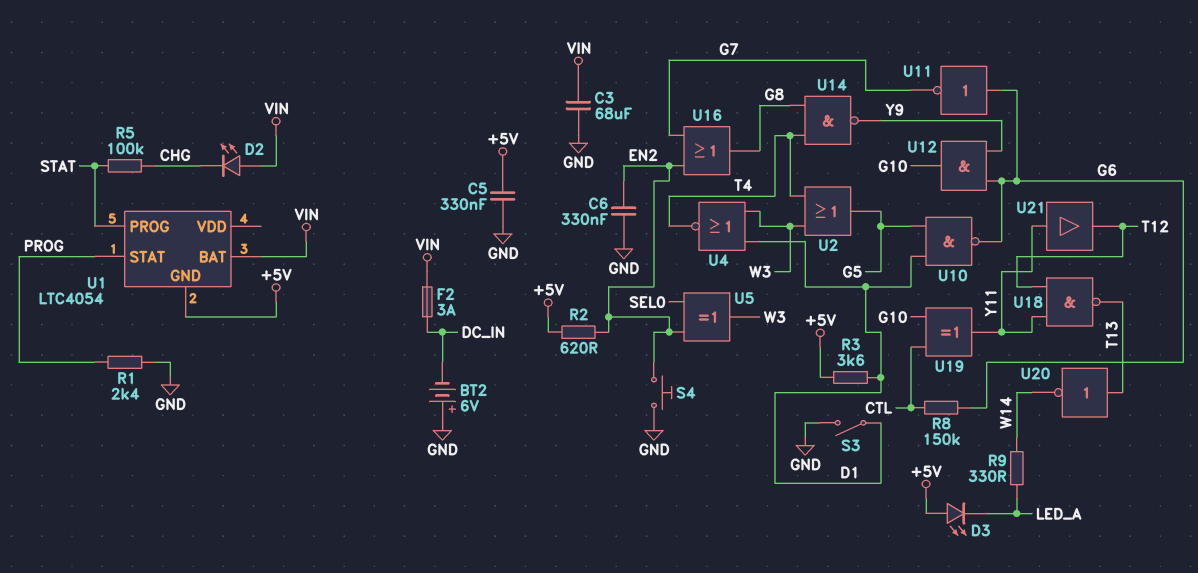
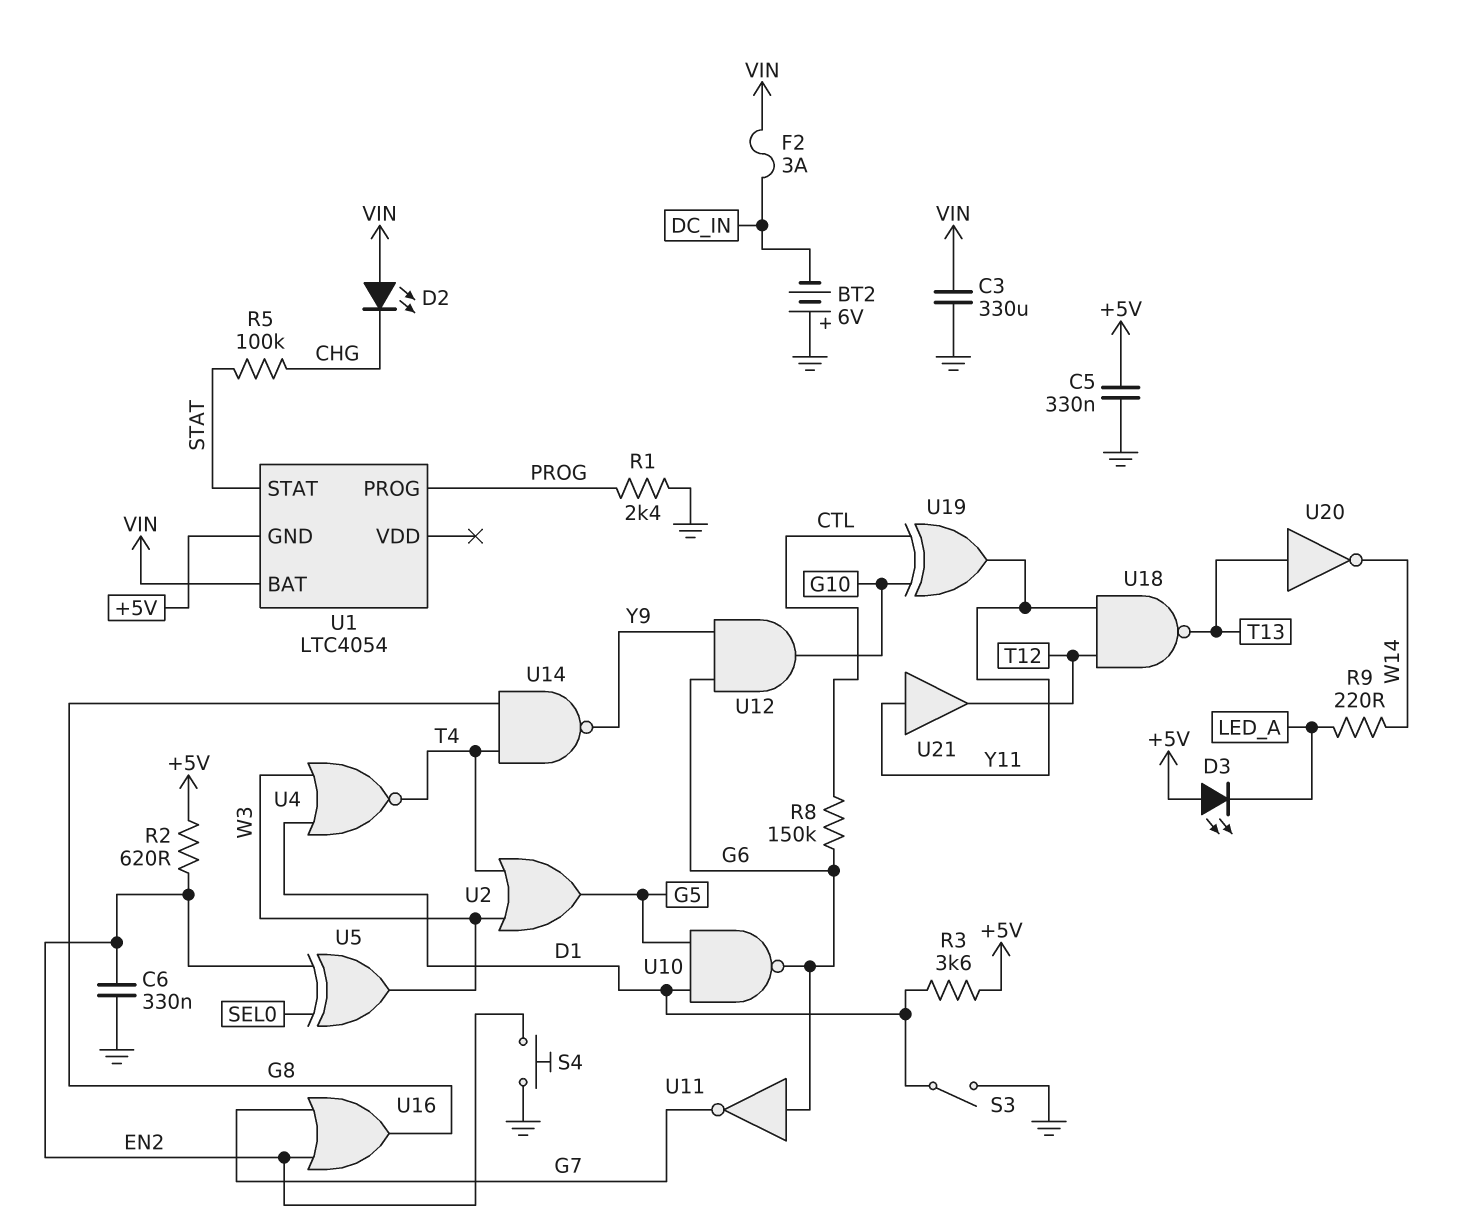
C3: 68uF (GND, VIN) -> 330uF (GND, VIN)
R9: 330 (LED_A, W14) -> 220 (LED_A, W14)
U1 pin PROG: STAT -> PROG
U1 pin STAT: PROG -> STAT

